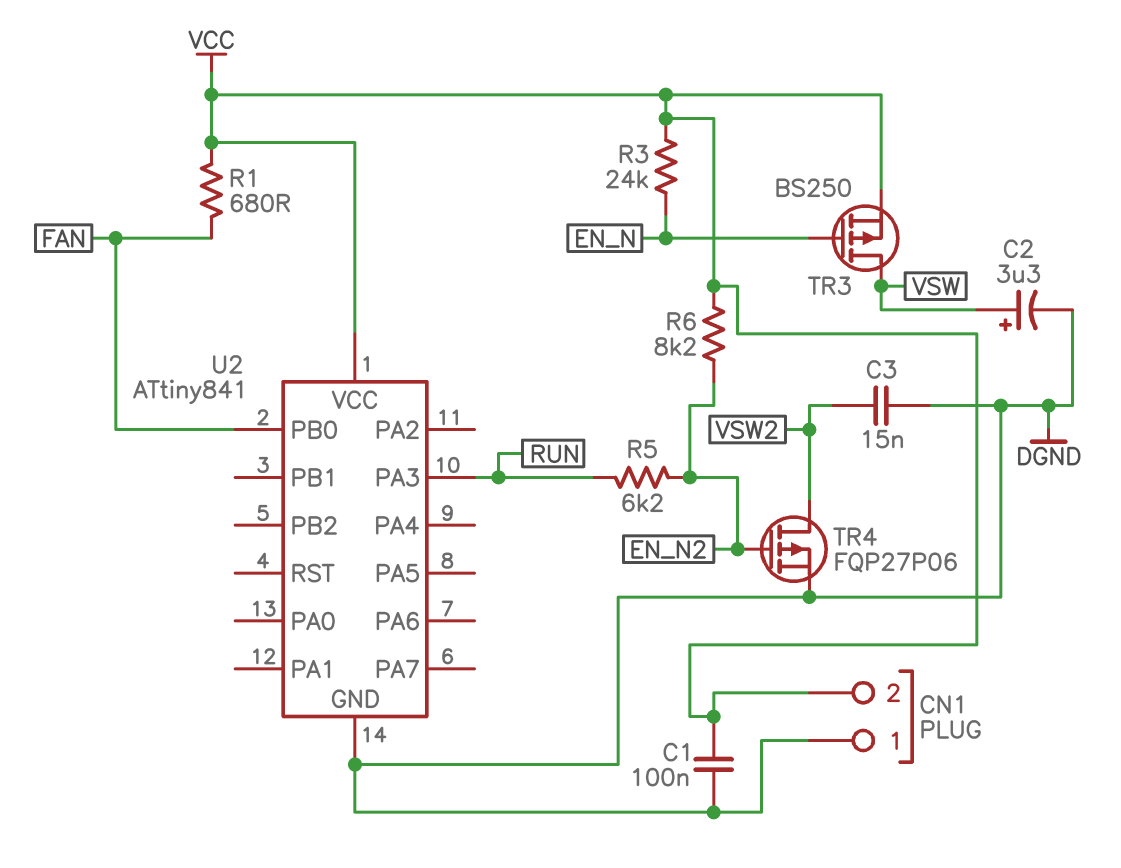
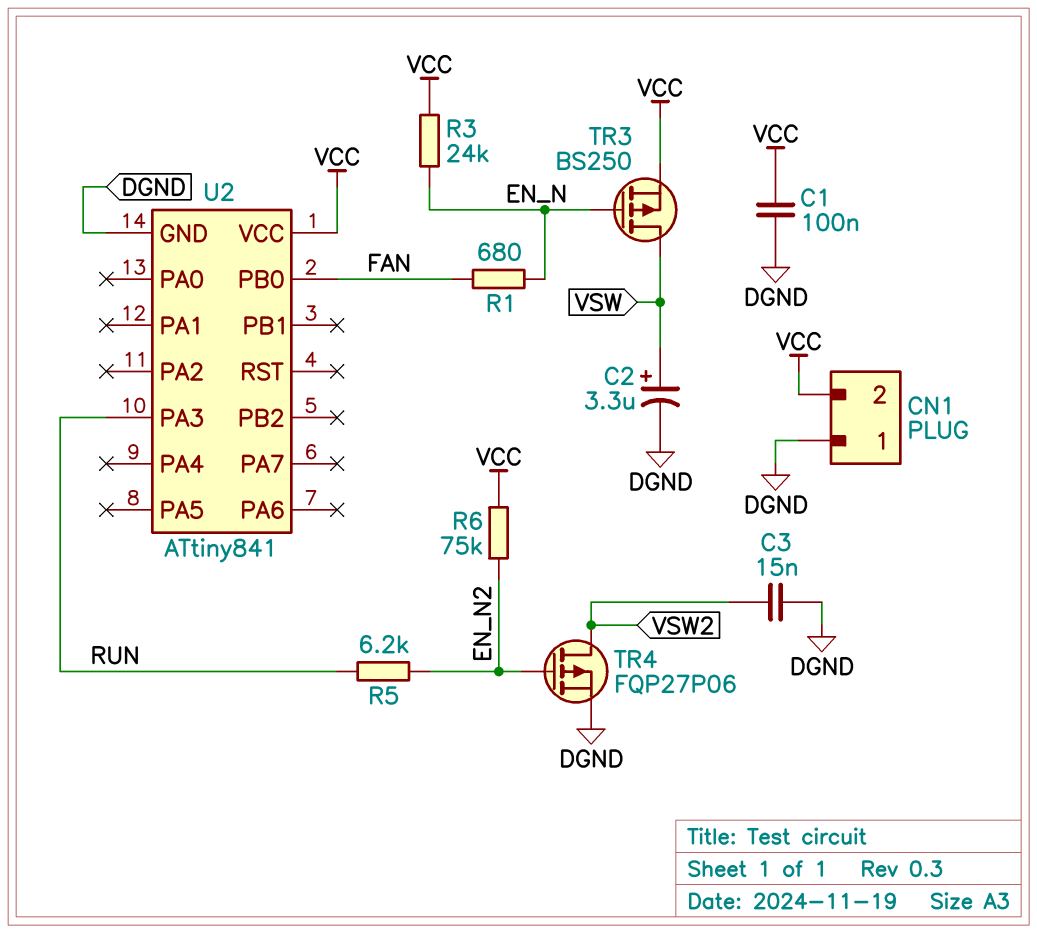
R1: 680 (FAN, VCC) -> 680 (EN_N, FAN)
R6: 8.2k (EN_N2, VCC) -> 75k (EN_N2, VCC)

